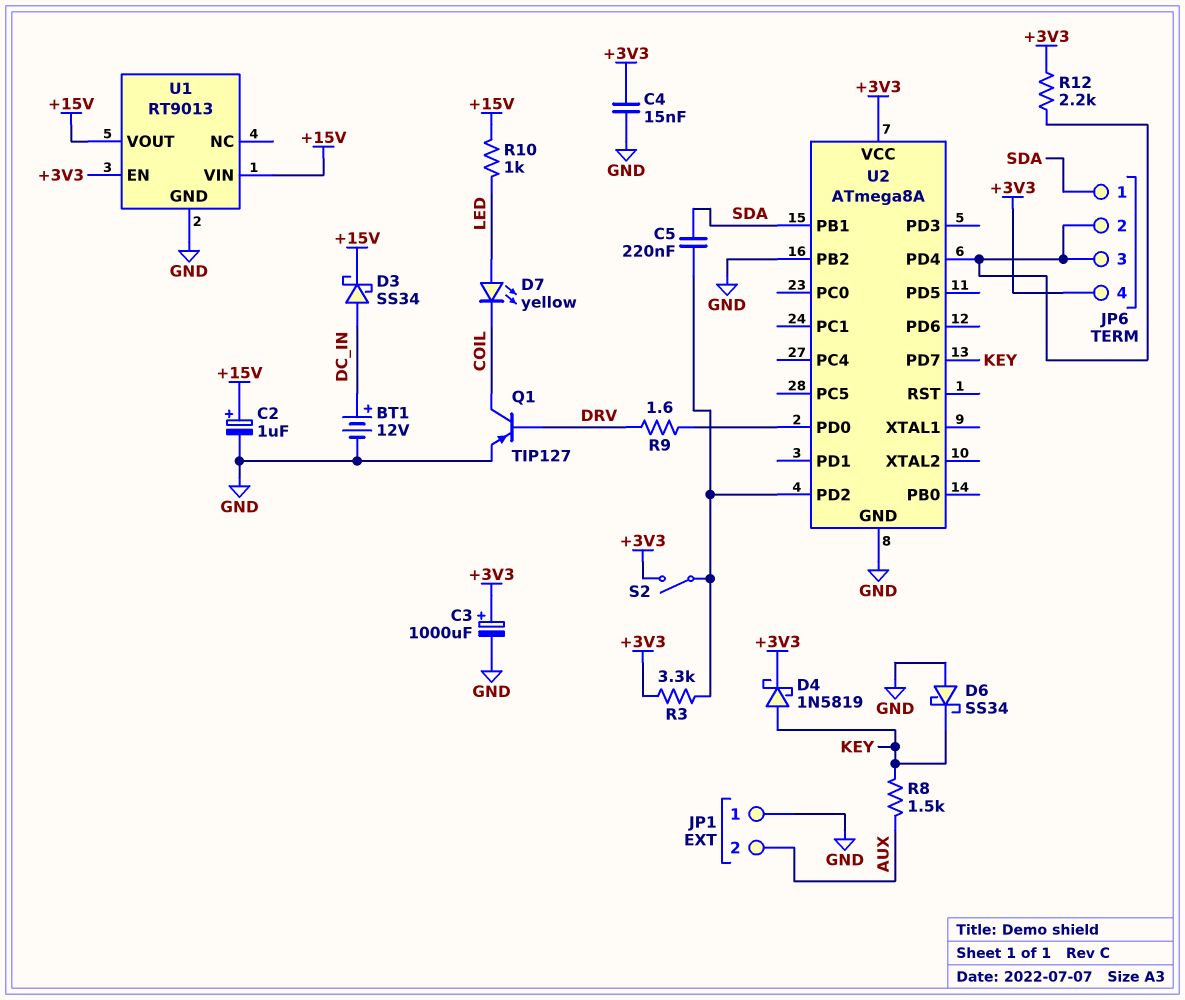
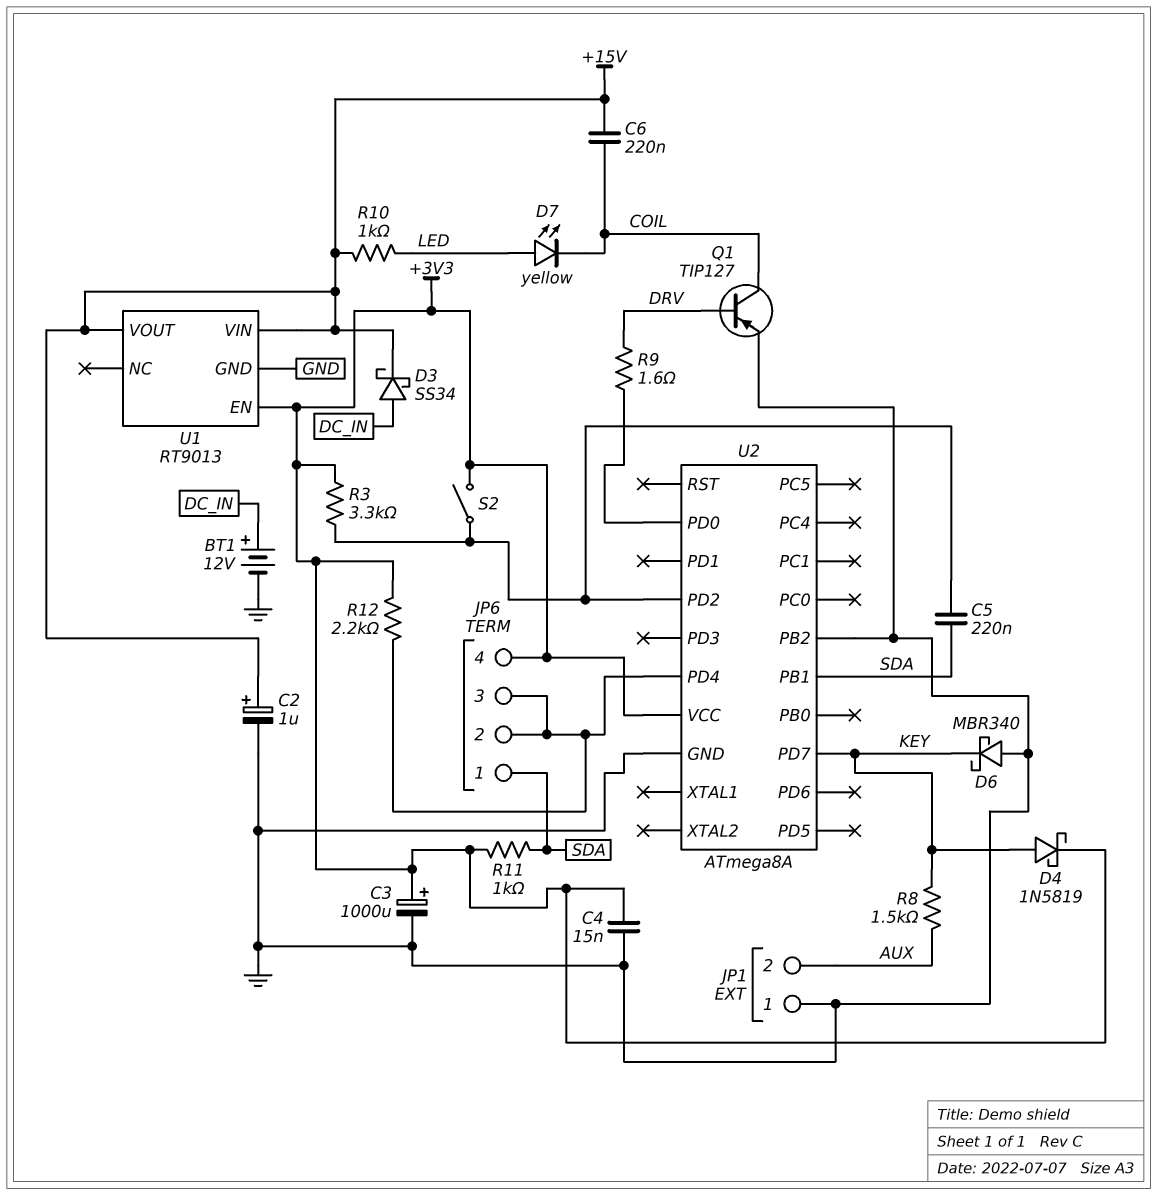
C6: none -> 220nF (+15V, COIL)
D6: schottky SS34 (A GND, K KEY) -> schottky MBR340 (A GND, K KEY)
R11: none -> 1k (+3V3, SDA)

